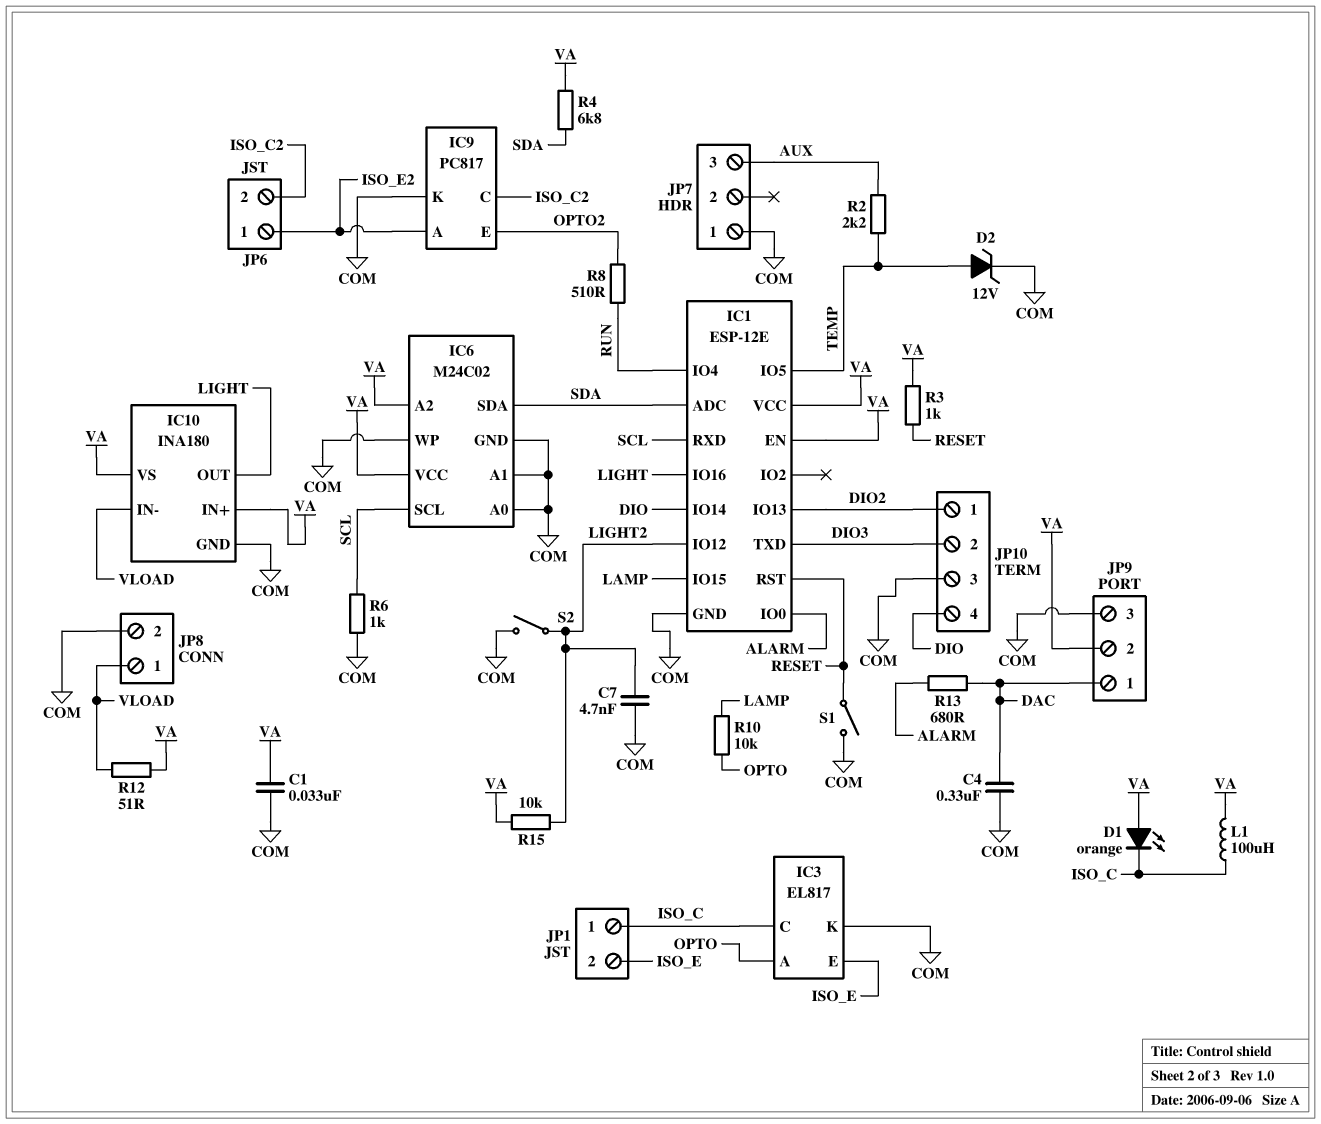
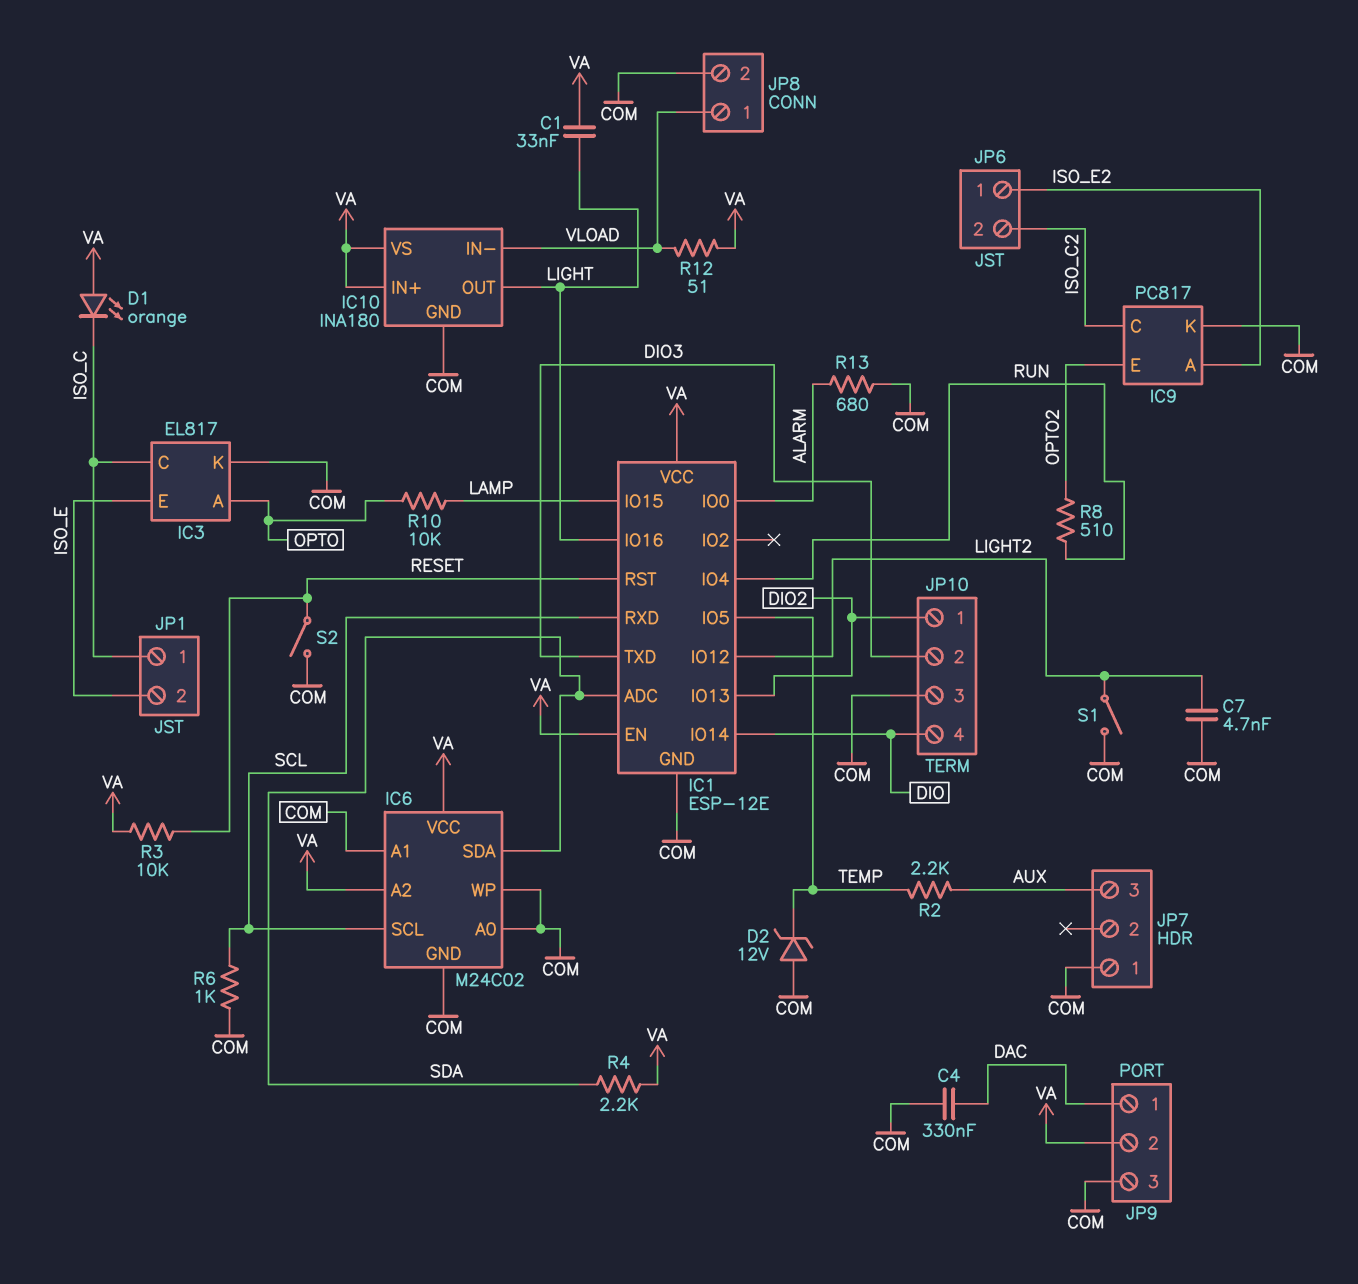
C1: 33nF (COM, VA) -> 33nF (LIGHT, VA)
D2: zener 12V (A TEMP, K COM) -> zener 12V (A COM, K TEMP)
L1: 100uH (ISO_C, VA) -> none
R3: 1k (RESET, VA) -> 10k (RESET, VA)
R4: 6.8k (SDA, VA) -> 2.2k (SDA, VA)
R13: 680 (ALARM, DAC) -> 680 (ALARM, COM)
R15: 10k (LIGHT2, VA) -> none
S1: switch (COM, RESET) -> switch (COM, LIGHT2)
S2: switch (COM, LIGHT2) -> switch (COM, RESET)

